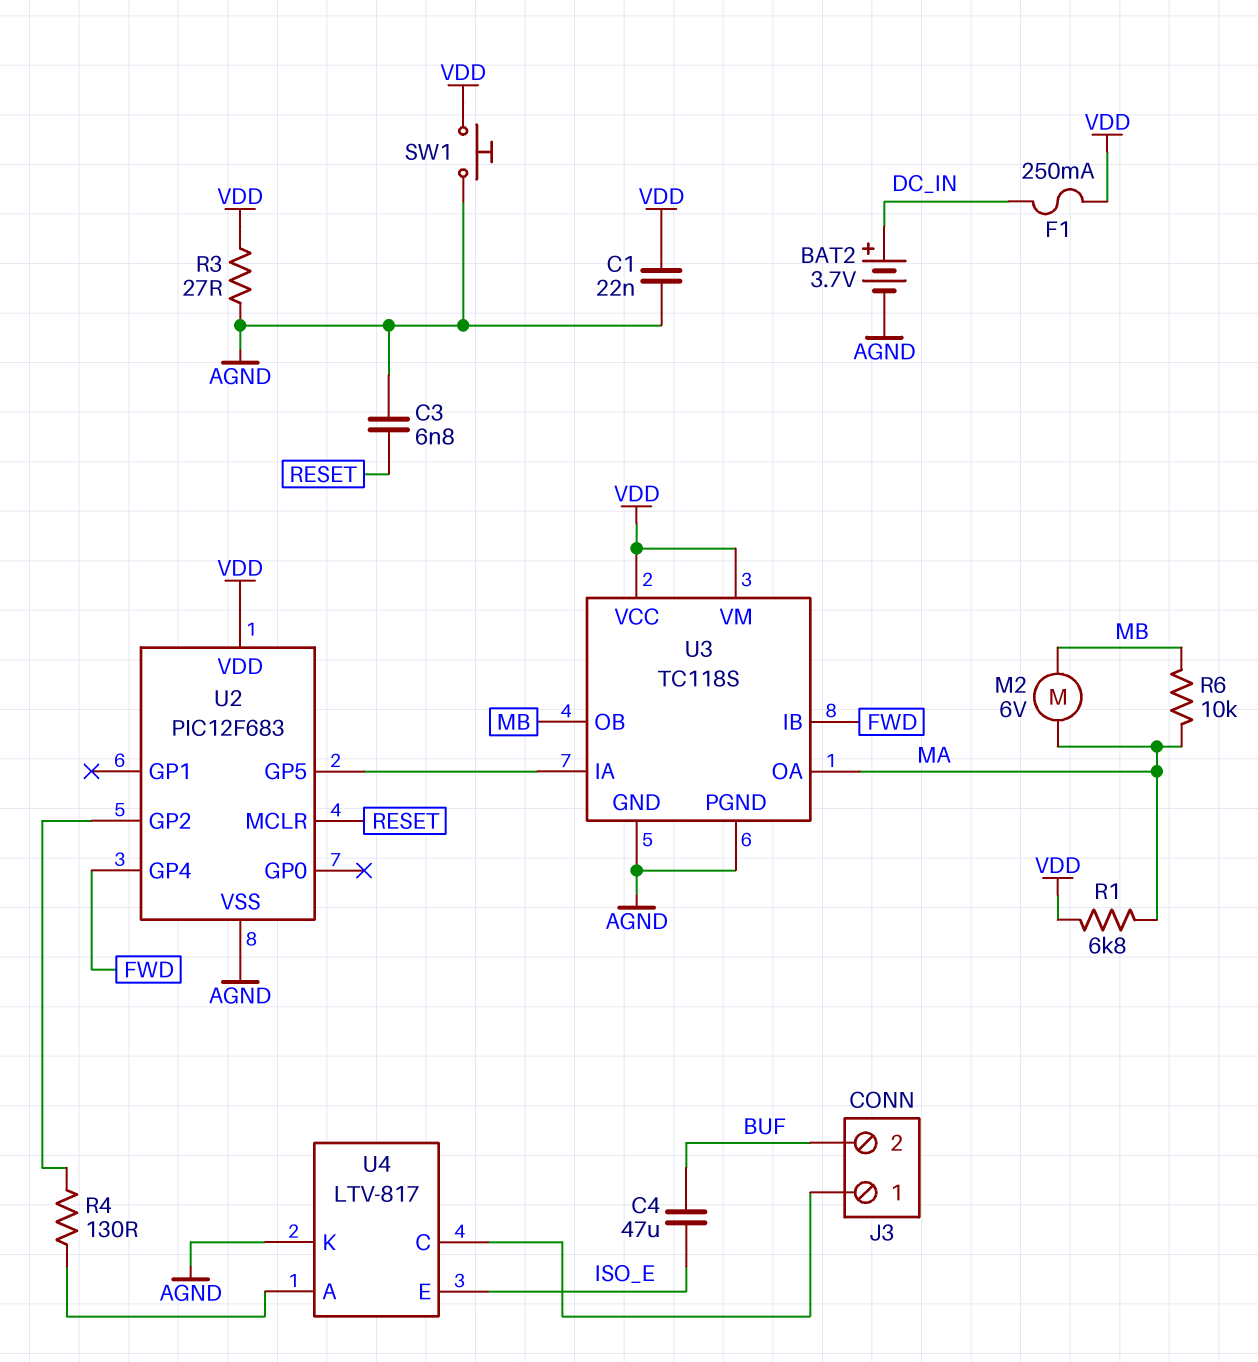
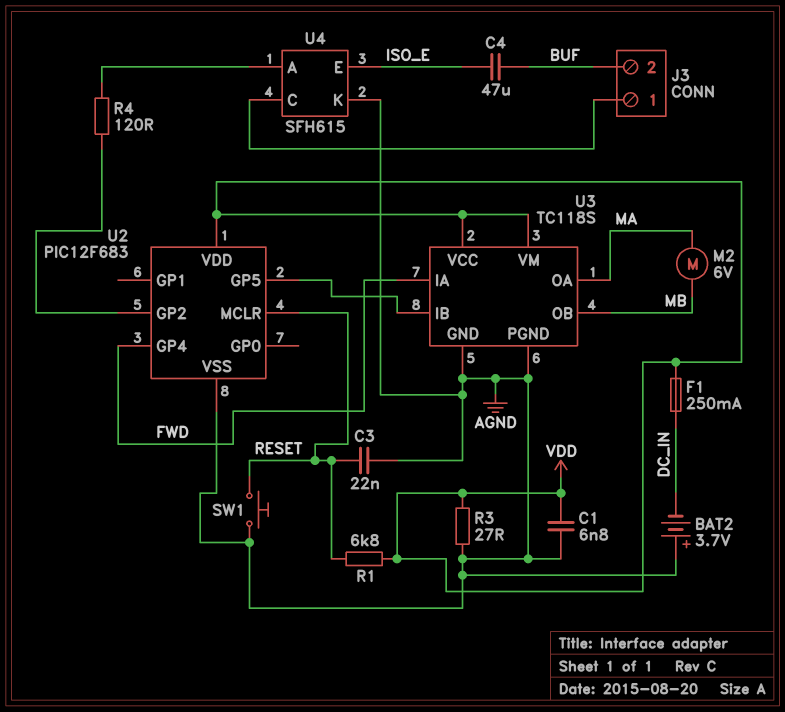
BAT2: 3.7V (plus DC_IN, minus AGND) -> 3.7V (plus AGND, minus DC_IN)
C1: 22nF (AGND, VDD) -> 6.8nF (AGND, VDD)
C3: 6.8nF (AGND, RESET) -> 22nF (AGND, RESET)
R1: 6.8k (MA, VDD) -> 6.8k (RESET, VDD)
R4: 130 (U2/GP2, U4/A) -> 120 (U2/GP2, U4/A)
R6: 10k (MA, MB) -> none
SW1: button (AGND, VDD) -> button (AGND, RESET)
U3 pin IA: U2/GP5 -> FWD
U3 pin IB: FWD -> U2/GP5
U4: LTV-817 -> SFH615

